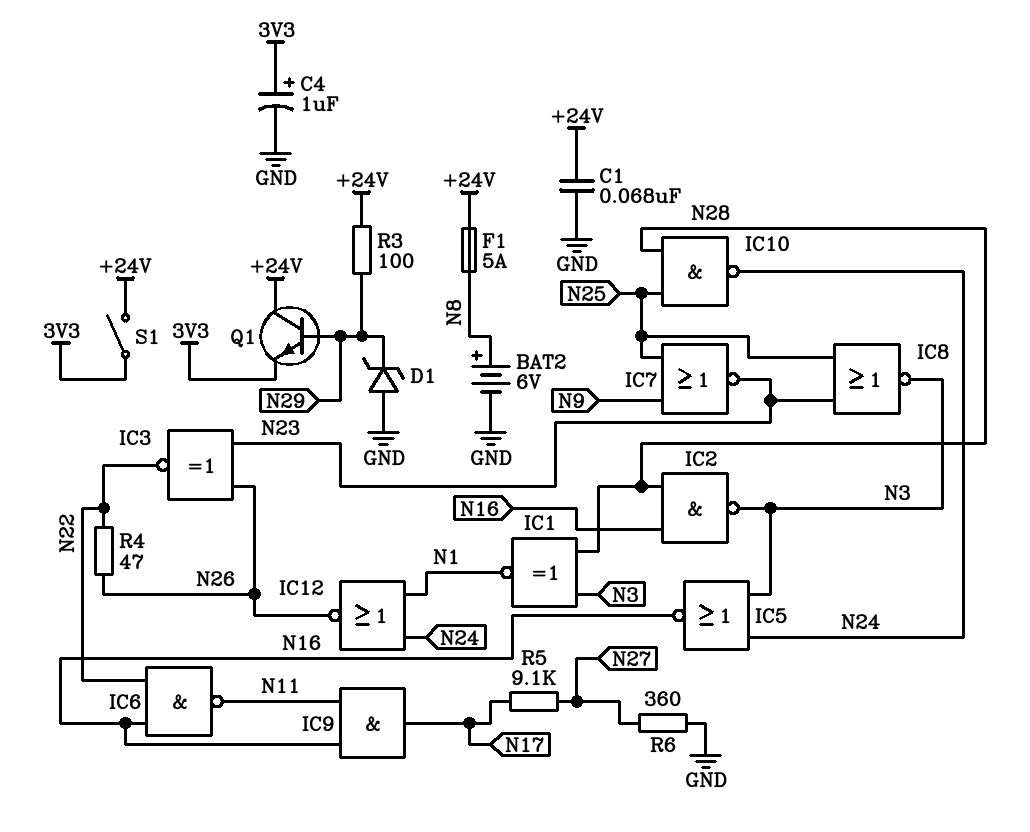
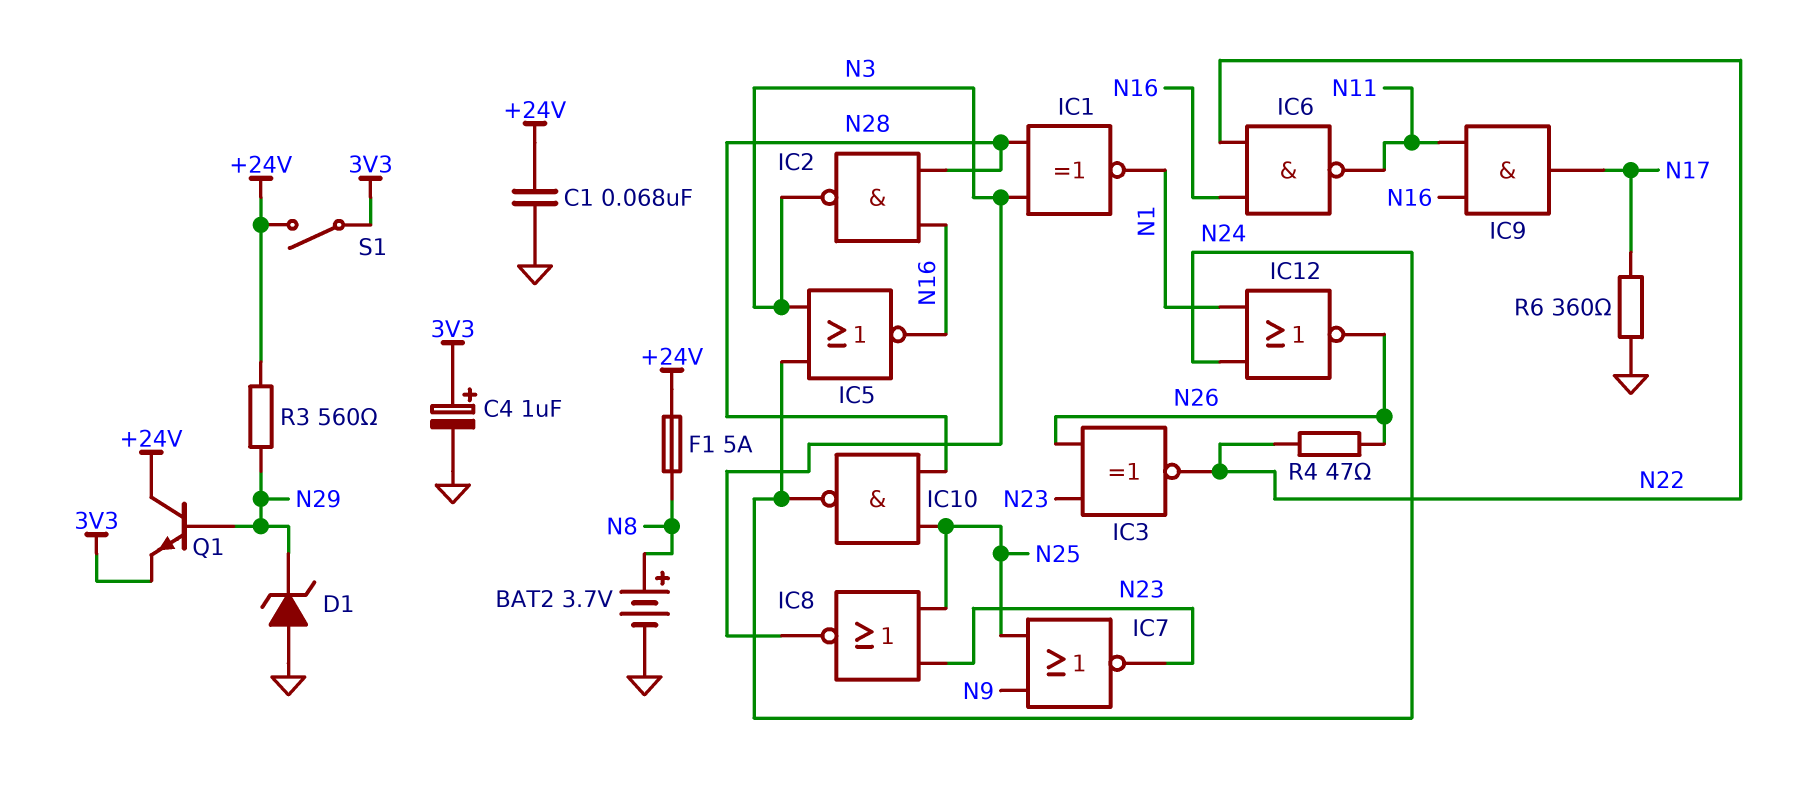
BAT2: 6V (plus N8, minus GND) -> 3.7V (plus N8, minus GND)
R3: 100 (+24V, N29) -> 560 (+24V, N29)
R5: 9.1k (N17, N27) -> none
R6: 360 (GND, N27) -> 360 (GND, N17)

